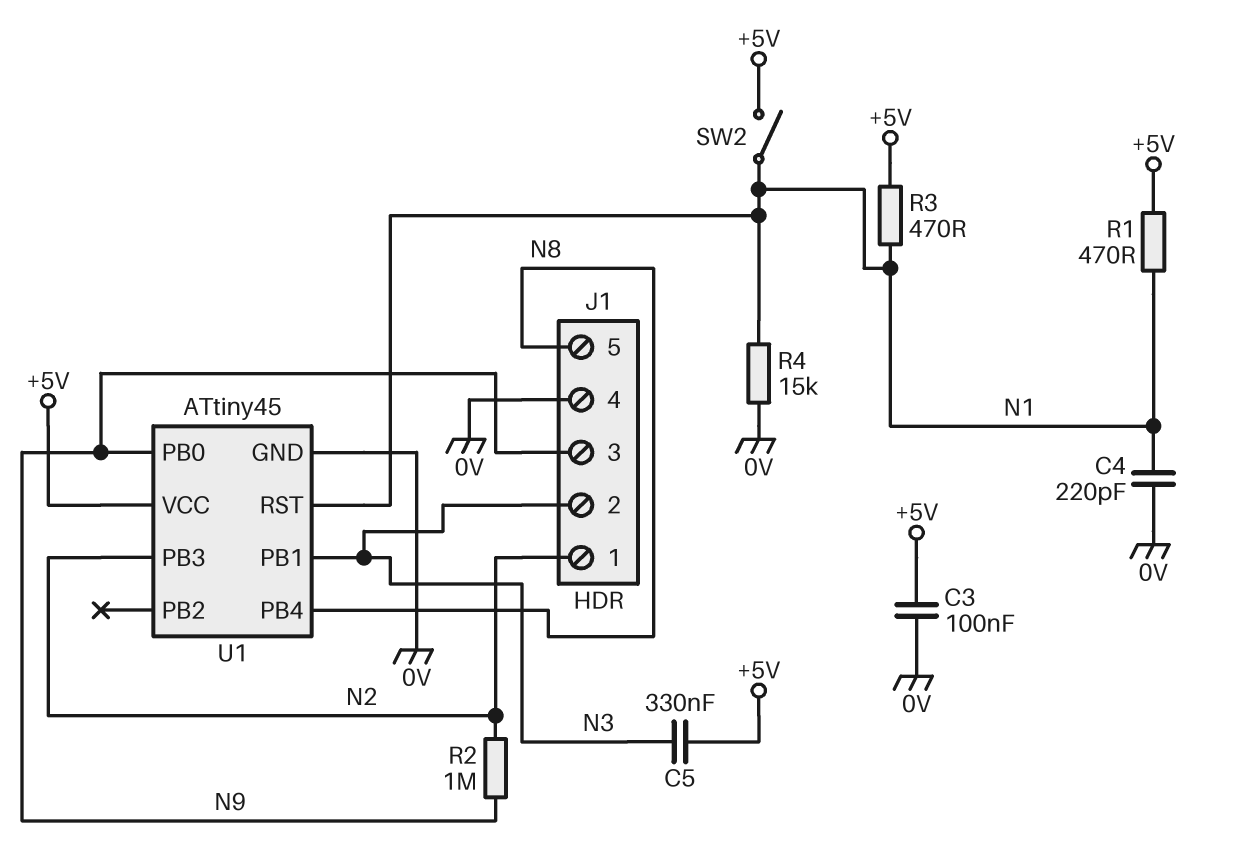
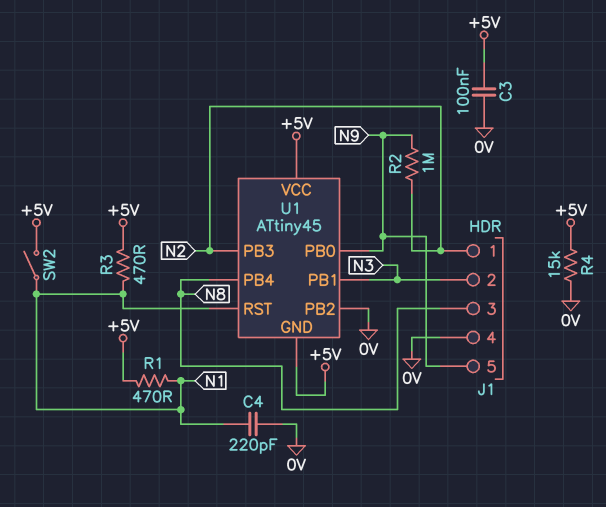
C5: 330nF (+5V, N3) -> none
J1 pin 3: N9 -> N8
J1 pin 5: N8 -> N9
R4: 15k (0V, N1) -> 15k (+5V, 0V)
U1 pin GND: 0V -> +5V
U1 pin PB2: none -> 0V

